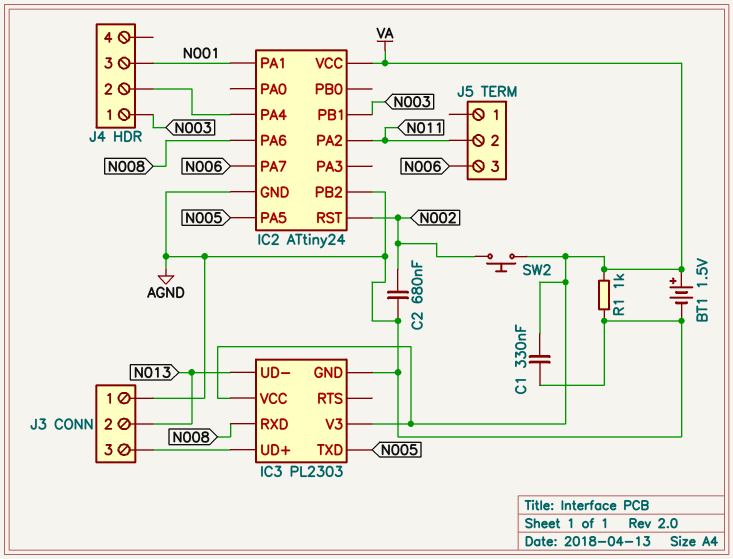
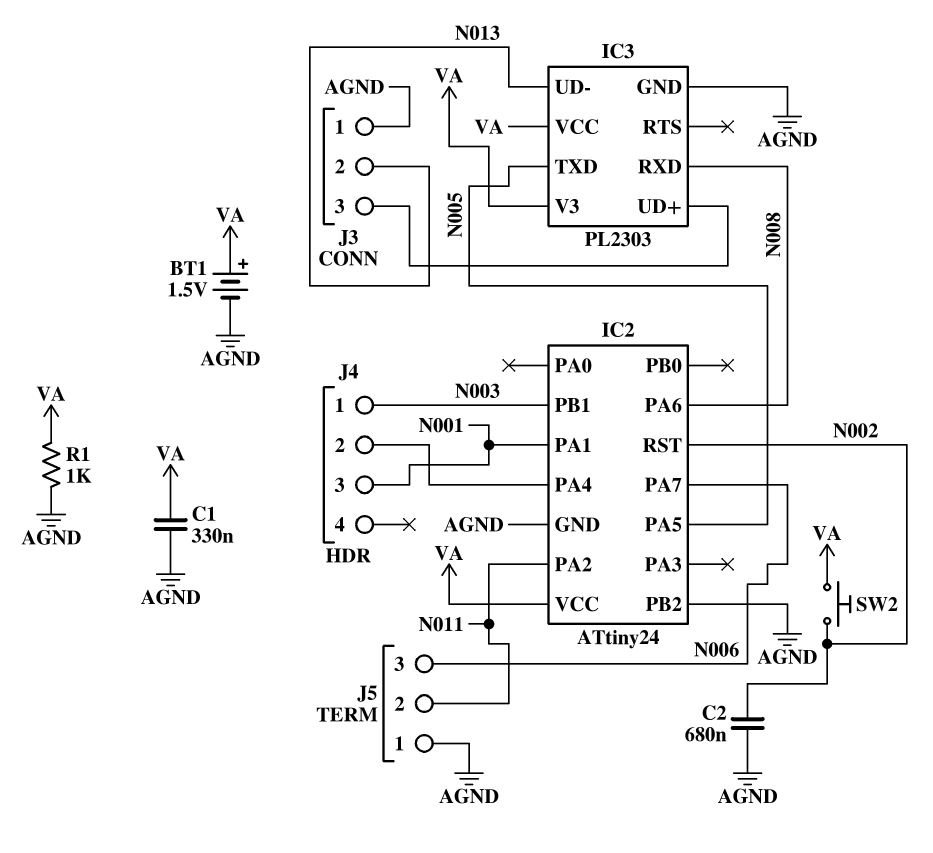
J5 pin 1: none -> AGND

